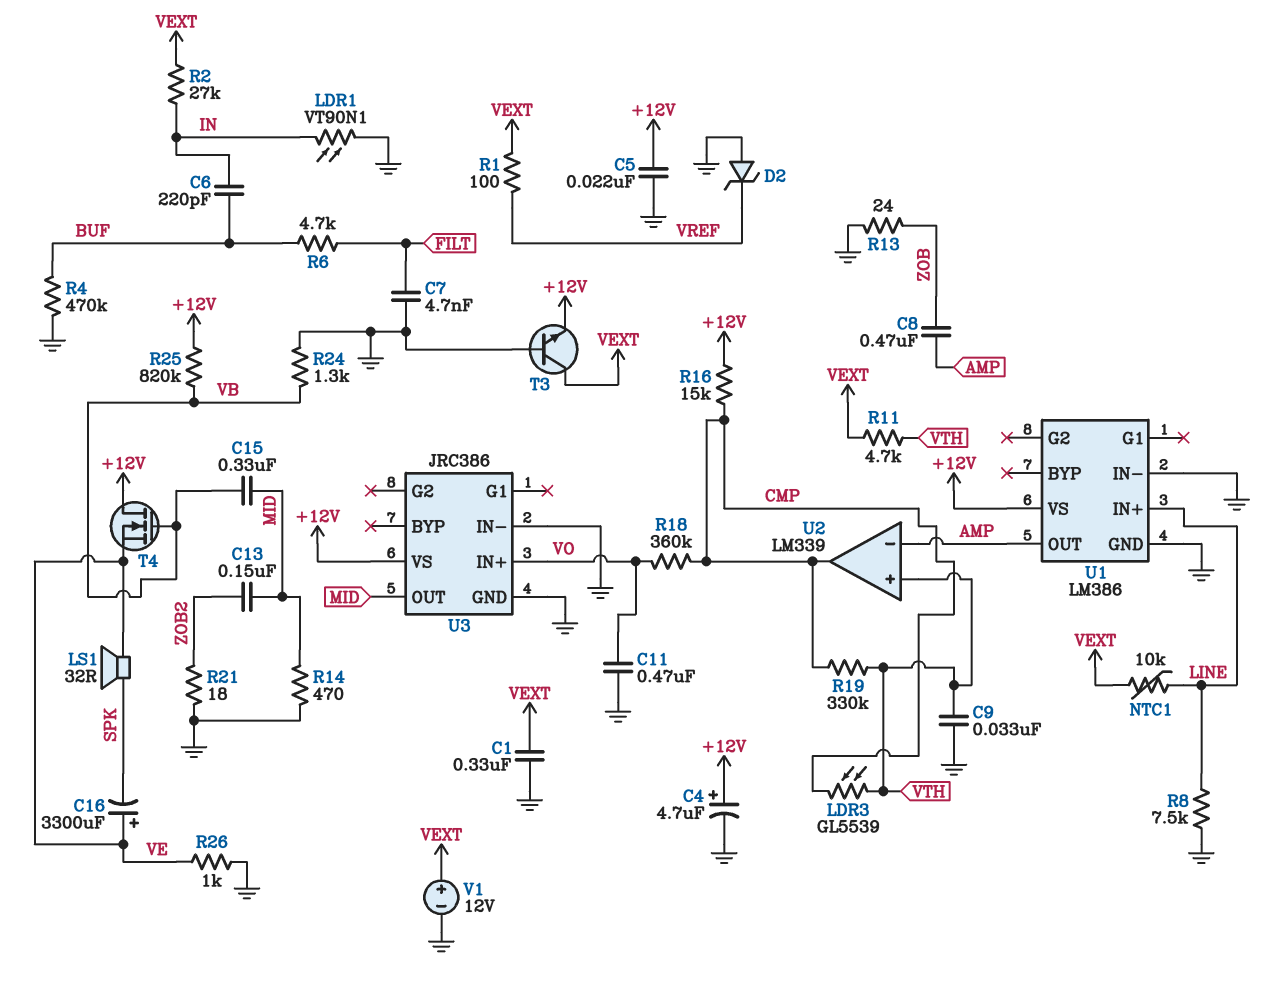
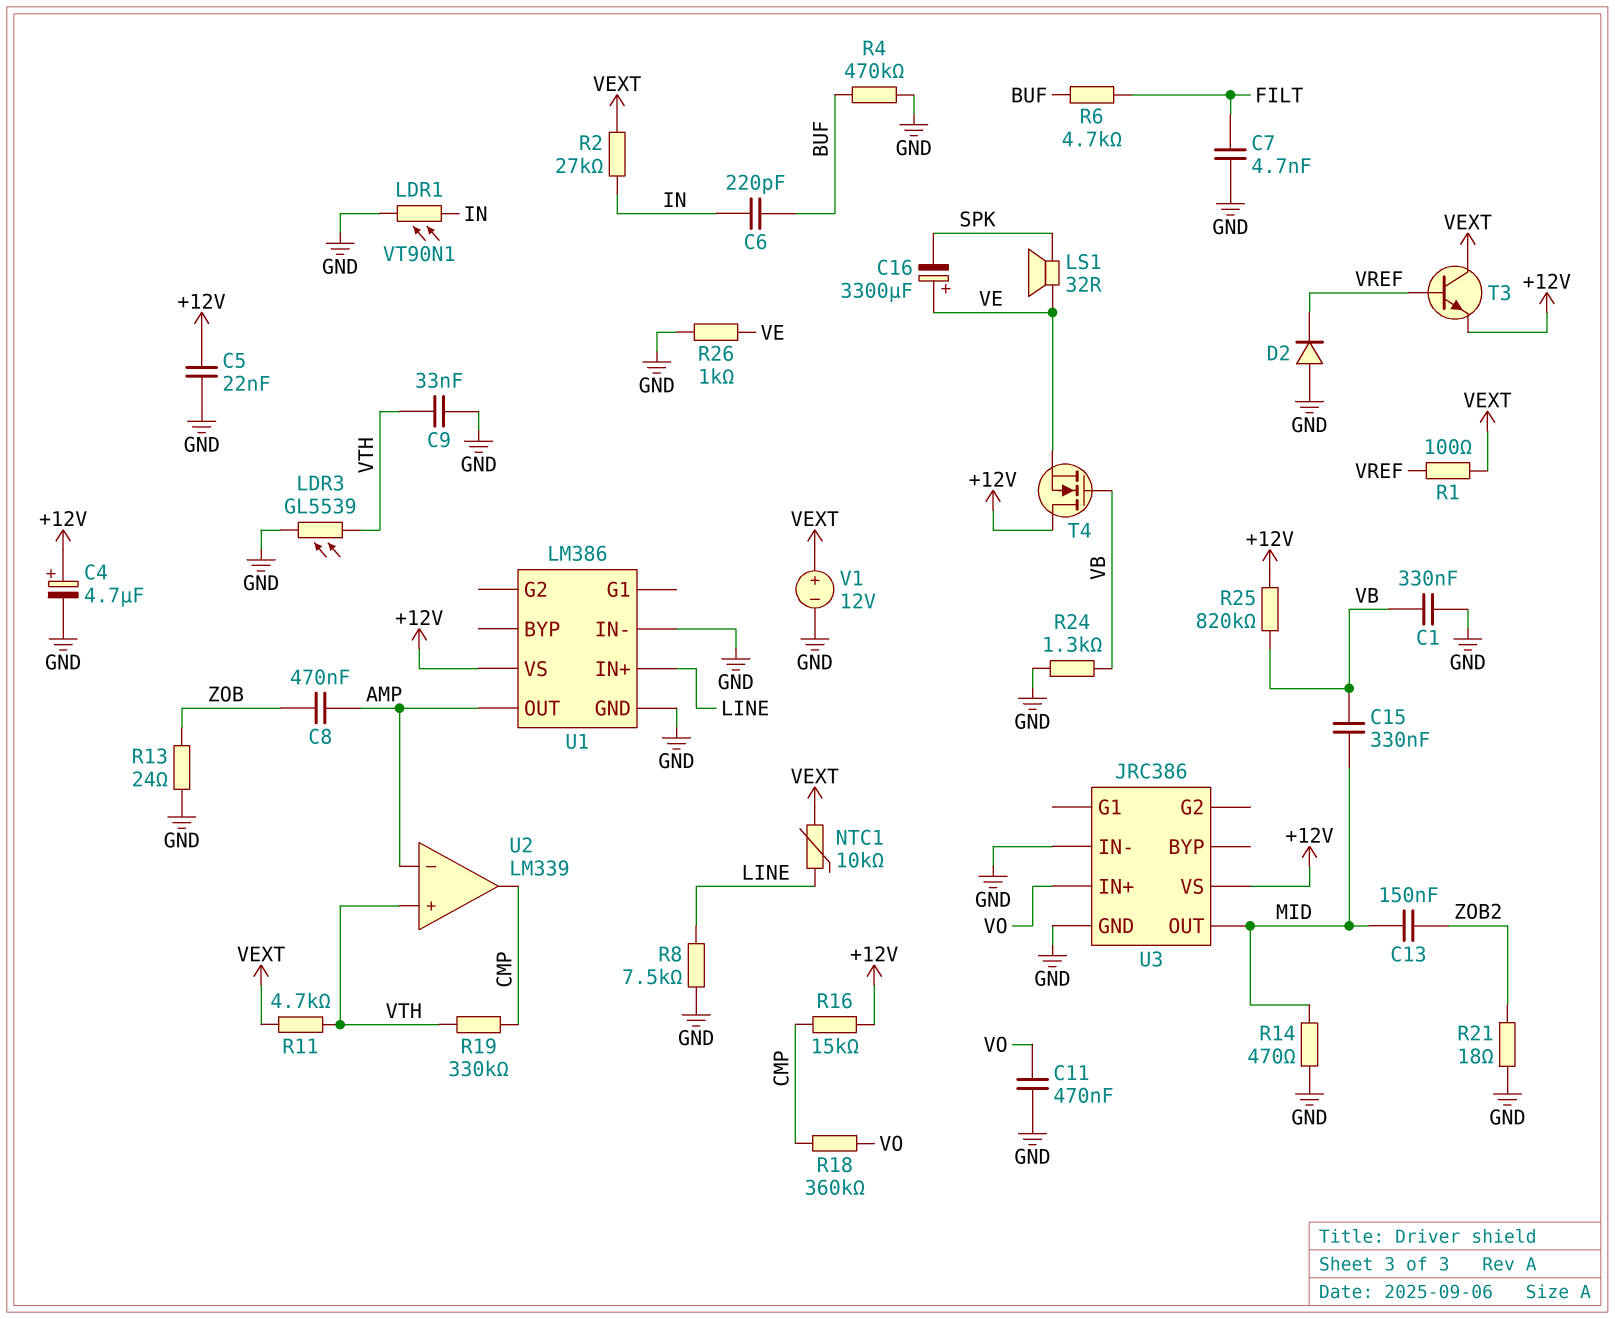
C1: 330nF (GND, VEXT) -> 330nF (GND, VB)
D2: zener (A GND, K VREF) -> diode (A GND, K VREF)
LDR3: GL5539 (CMP, VTH) -> GL5539 (GND, VTH)
T3: NPN (B GND, C VEXT, E +12V) -> NPN (B VREF, C VEXT, E +12V)

